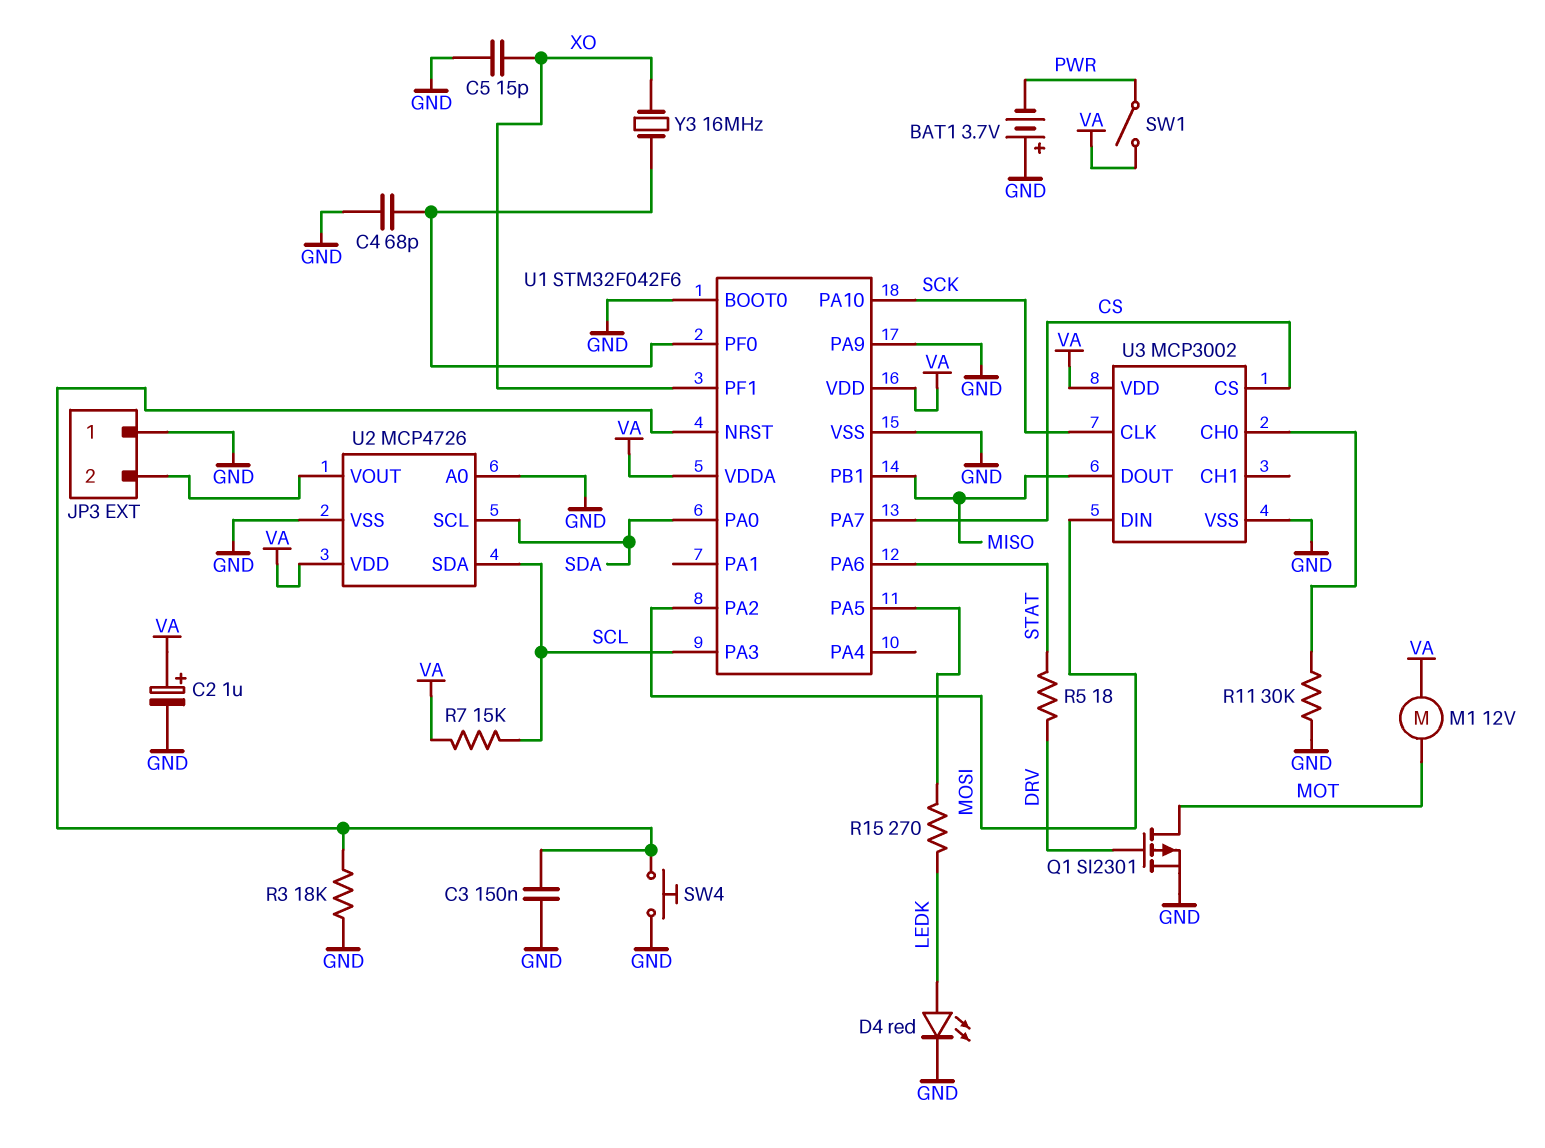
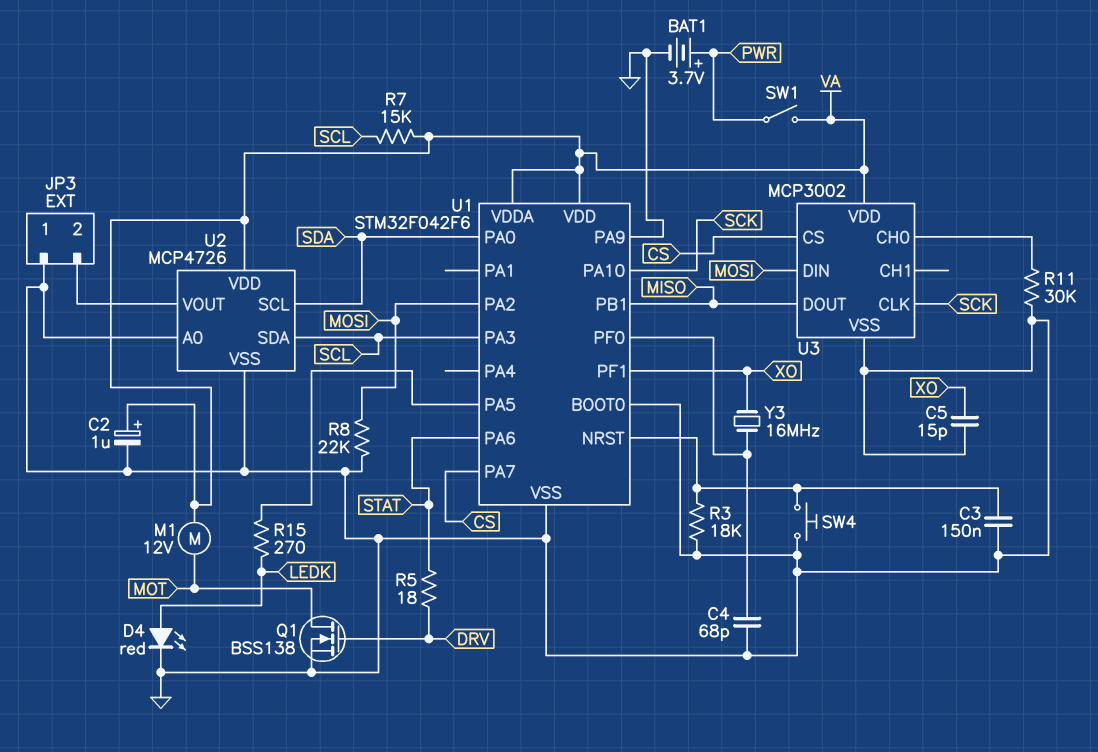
BAT1: 3.7V (plus GND, minus PWR) -> 3.7V (plus PWR, minus GND)
Q1: PMOS SI2301 (G DRV, D MOT, S GND) -> NMOS BSS138 (G DRV, D MOT, S GND)
R8: none -> 22k (GND, MOSI)

